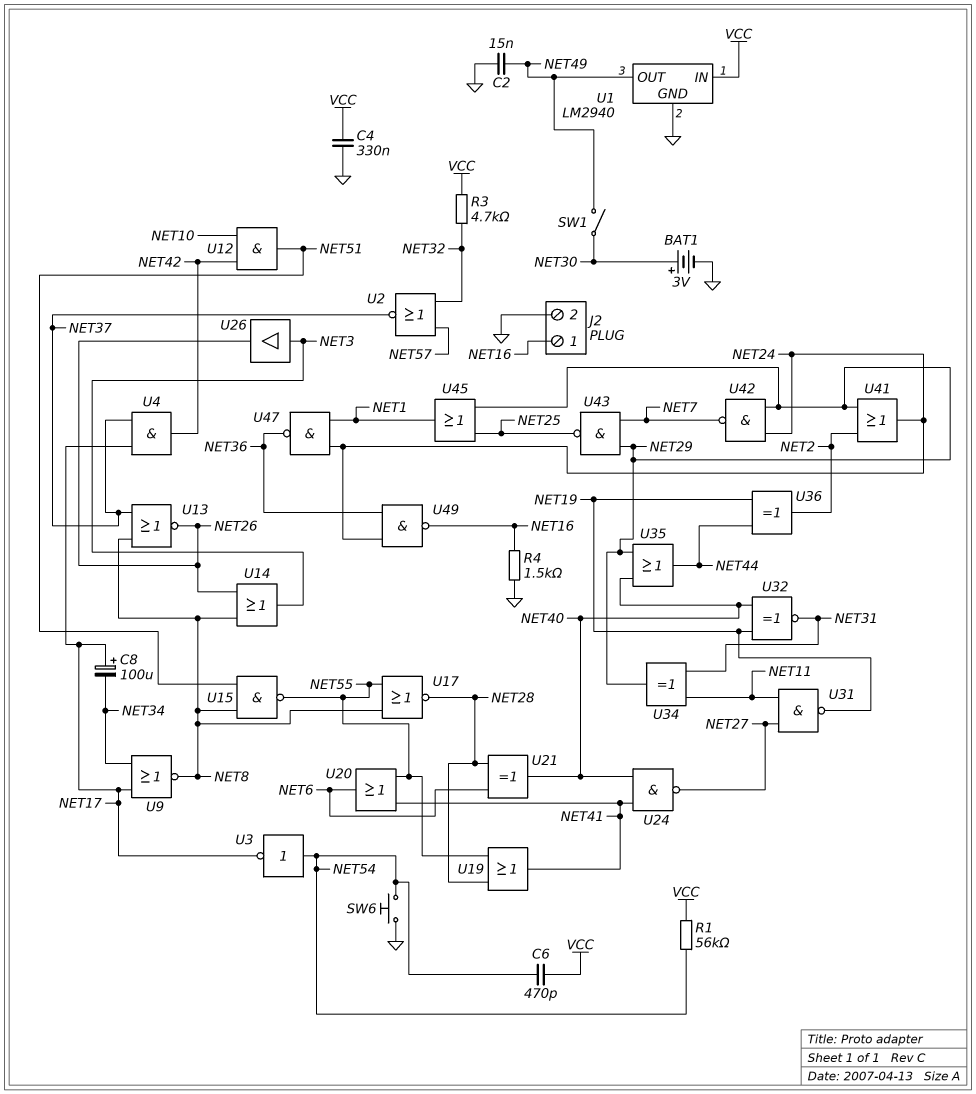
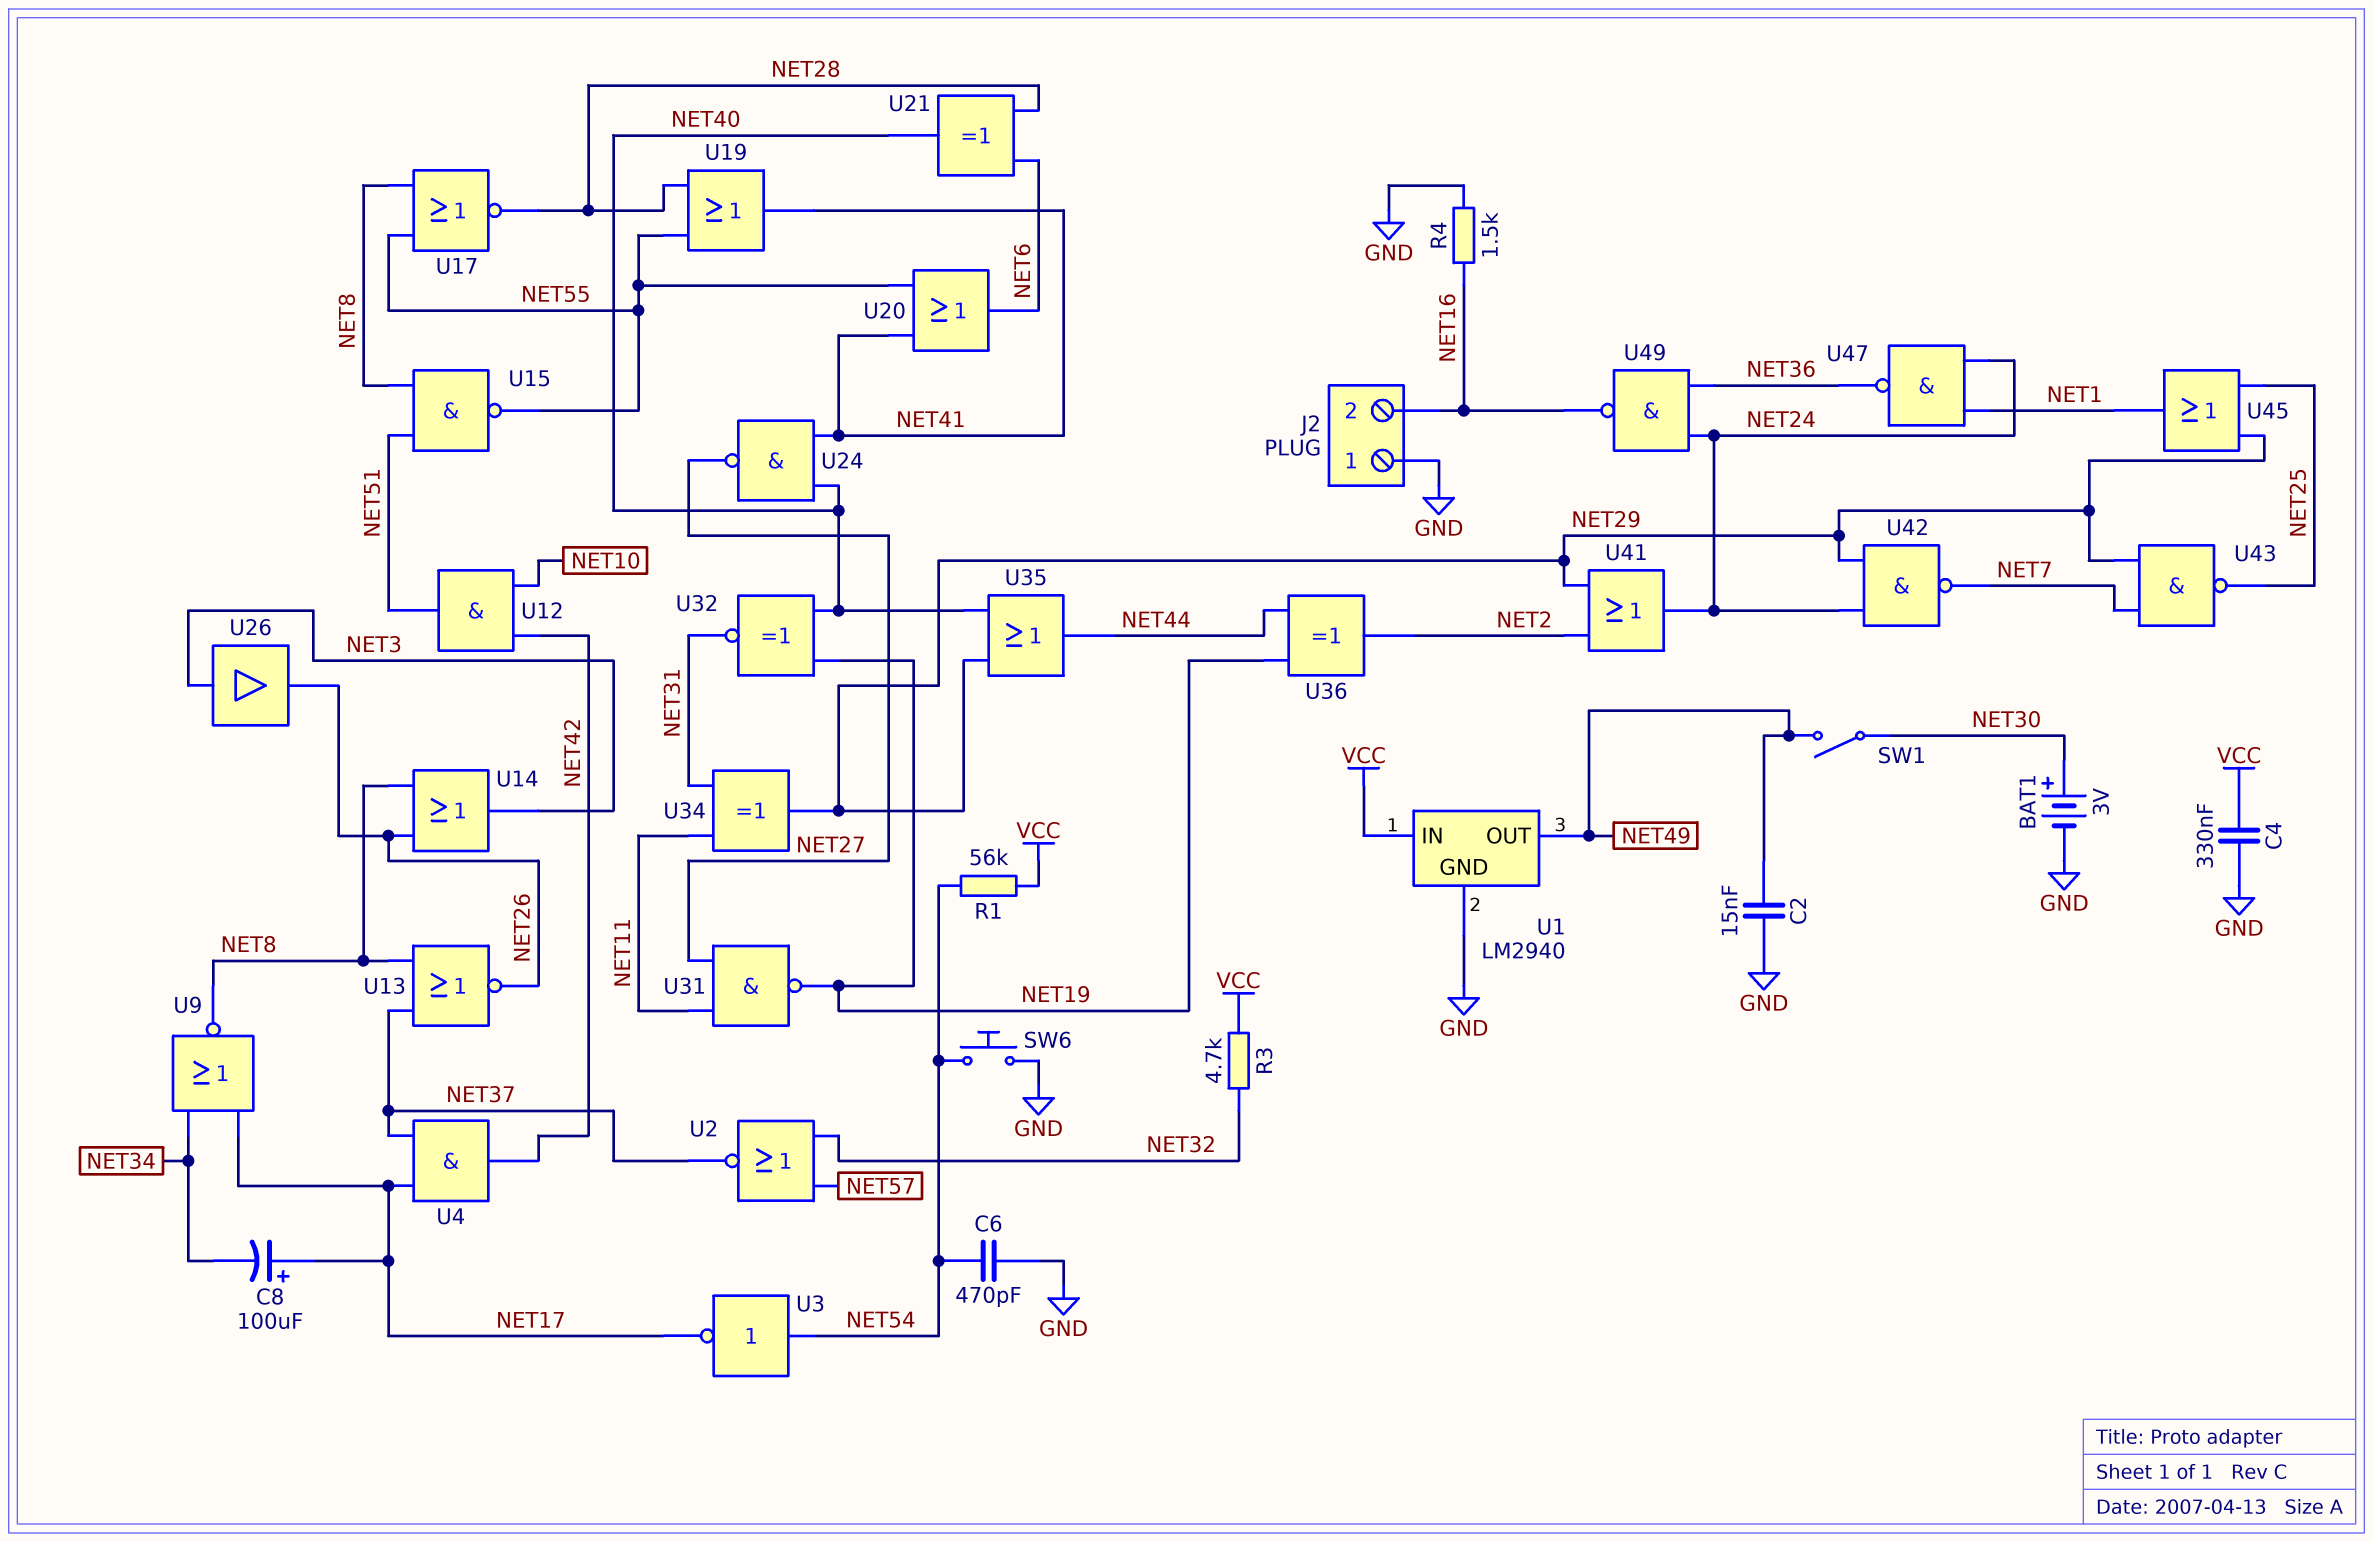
C6: 470pF (NET54, VCC) -> 470pF (GND, NET54)
J2 pin 1: NET16 -> GND
J2 pin 2: GND -> NET16

